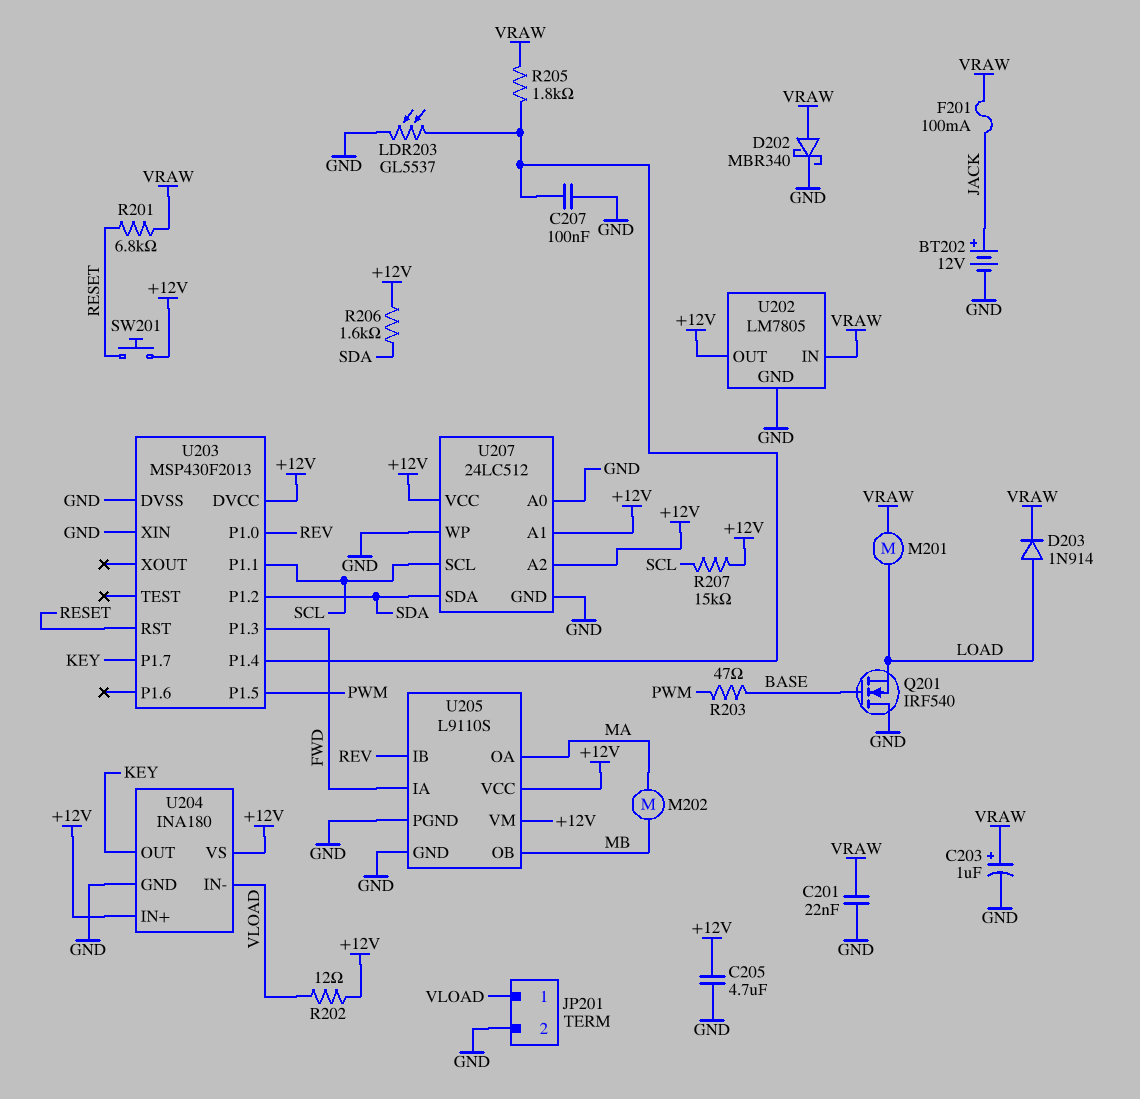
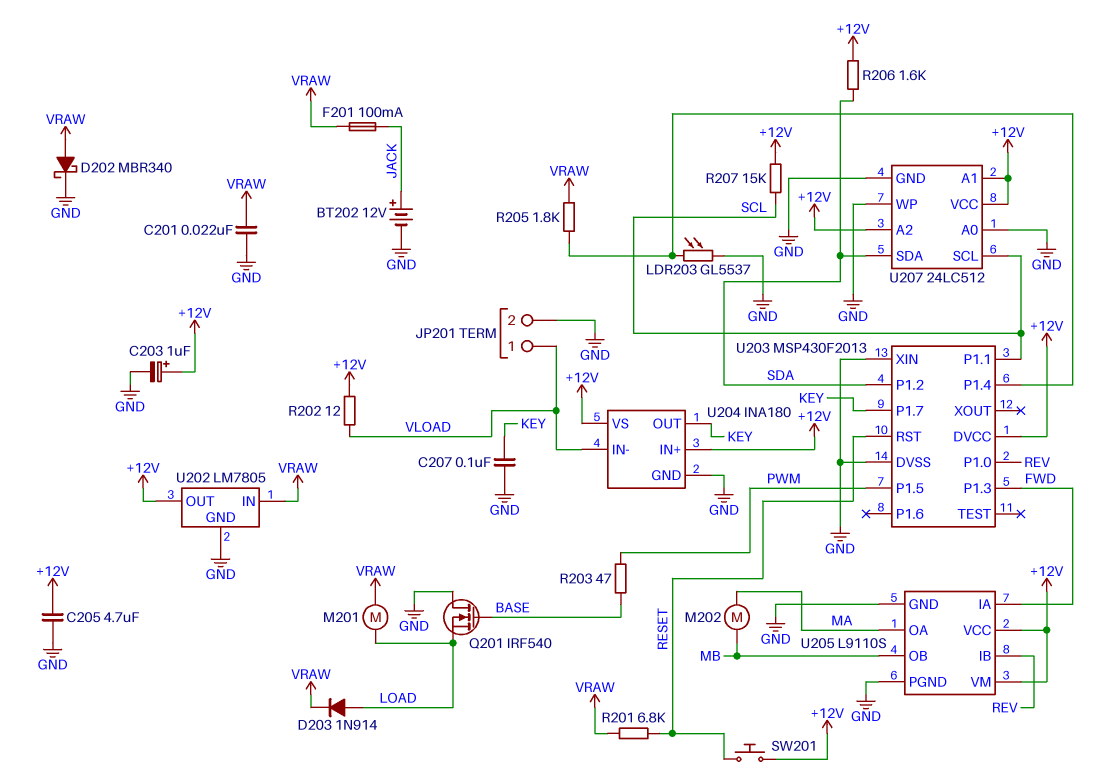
C203: 1uF (plus VRAW, minus GND) -> 1uF (plus +12V, minus GND)
C207: 100nF (GND, U203/P1.4) -> 100nF (GND, KEY)

